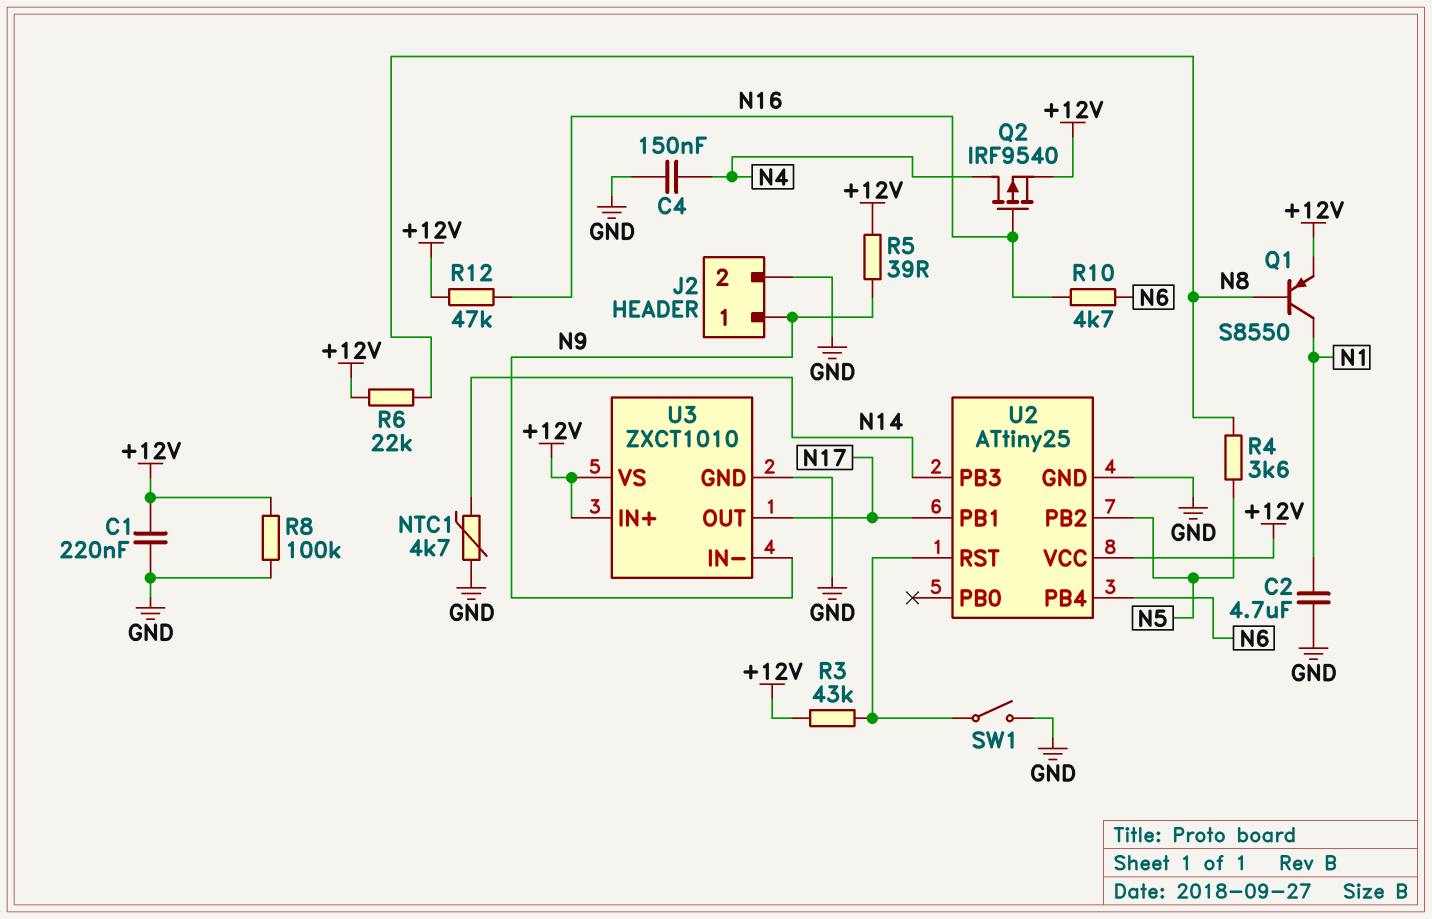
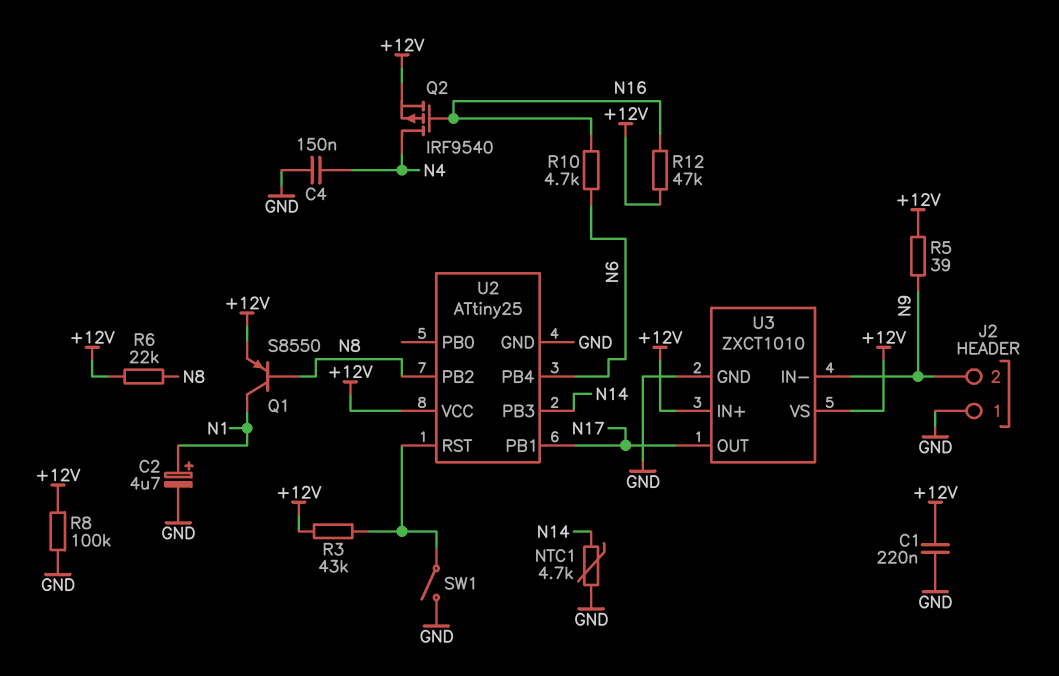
C2: 4.7uF (GND, N1) -> 4.7uF (plus N1, minus GND)
J2 pin 1: N9 -> GND
J2 pin 2: GND -> N9
R4: 3.6k (N5, N8) -> none
U2 pin PB2: N5 -> N8

